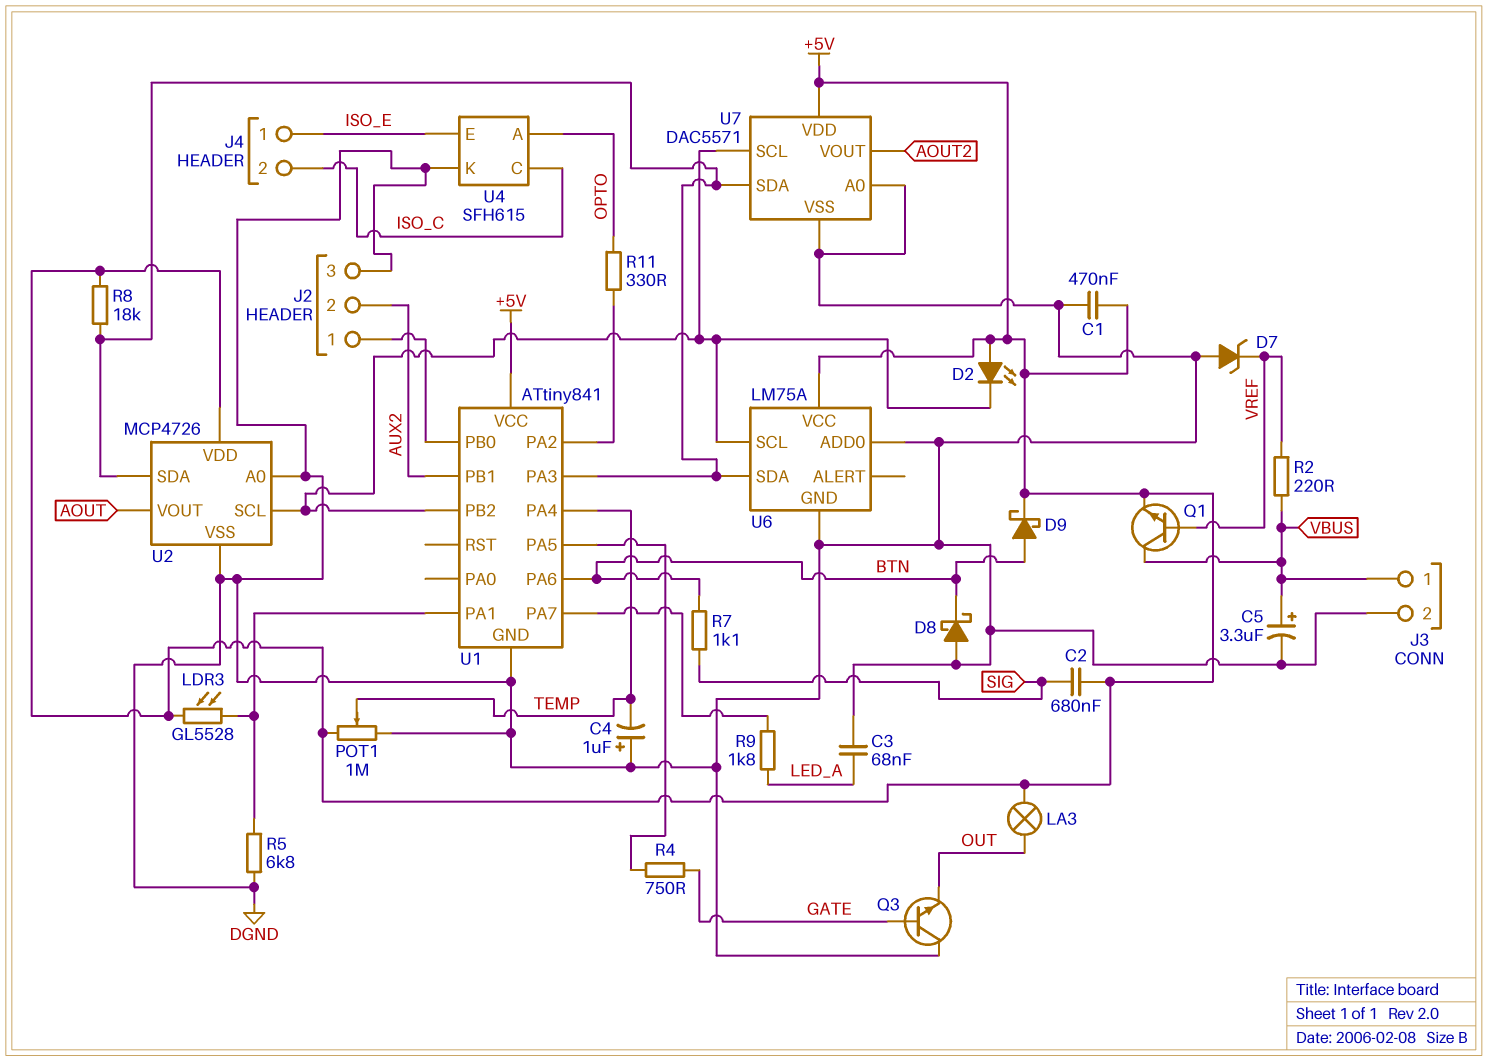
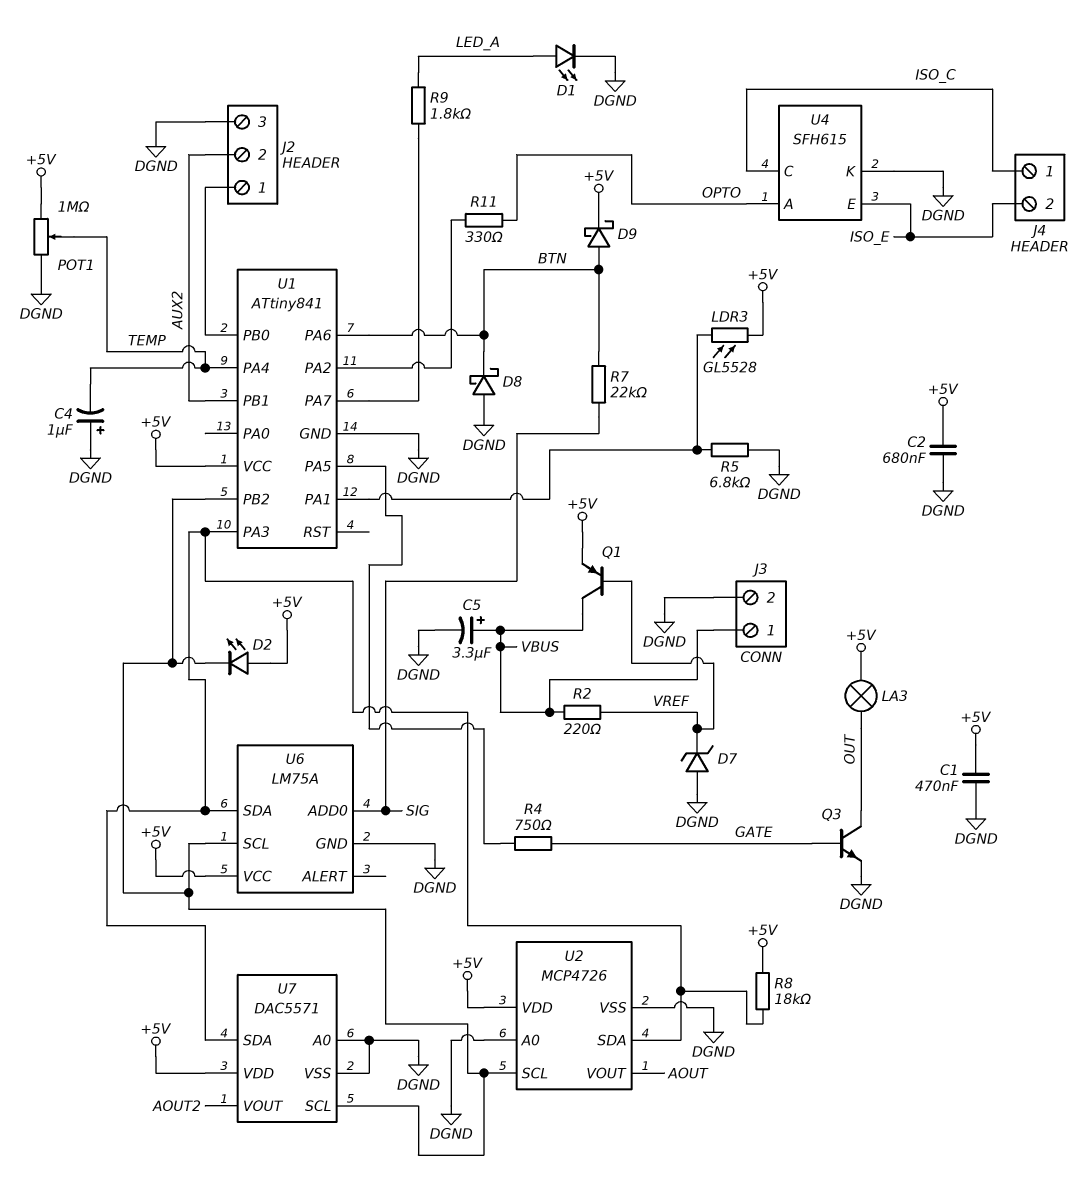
C2: 680nF (+5V, SIG) -> 680nF (+5V, DGND)
C3: 68nF (DGND, LED_A) -> none
D1: none -> LED (A LED_A, K DGND)
J4 pin 1: ISO_E -> ISO_C
J4 pin 2: ISO_C -> ISO_E
Q1: NPN (B VREF, C VBUS, E +5V) -> PNP (B VREF, C VBUS, E +5V)
Q3: NPN (B GATE, C DGND, E OUT) -> NPN (B GATE, C OUT, E DGND)
R7: 1.1k (BTN, SIG) -> 22k (BTN, SIG)
U6 pin ADD0: DGND -> SIG

